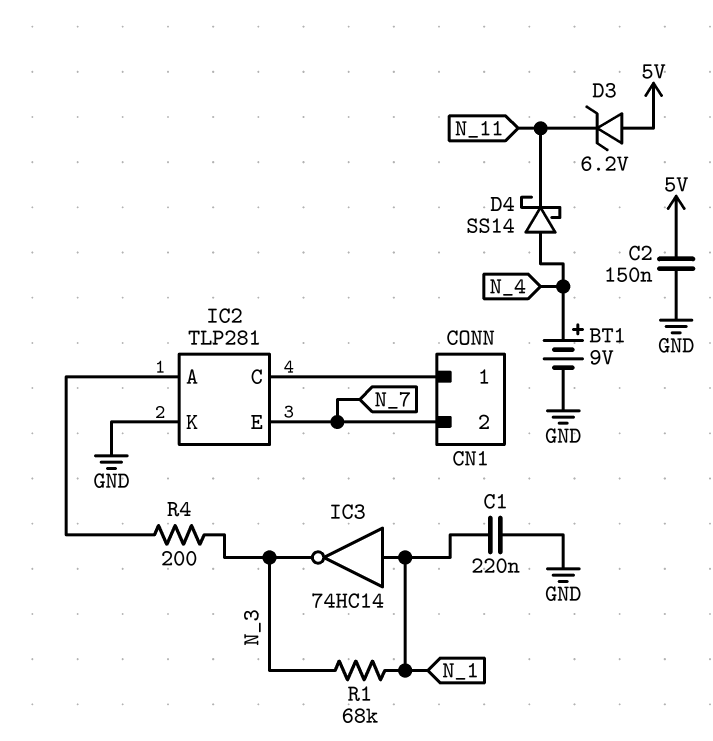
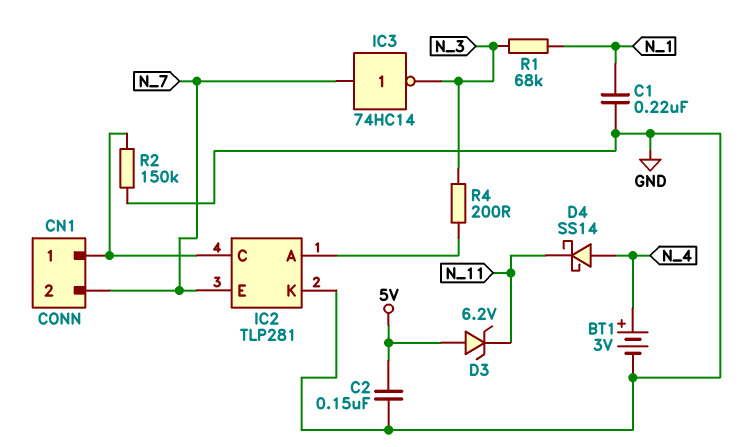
BT1: 9V (plus N_4, minus GND) -> 3V (plus N_4, minus GND)
IC3: NOT 74HC14 (in N_1, out N_3) -> NOT 74HC14 (in N_7, out N_3)
R2: none -> 150k (CN1/1, GND)

